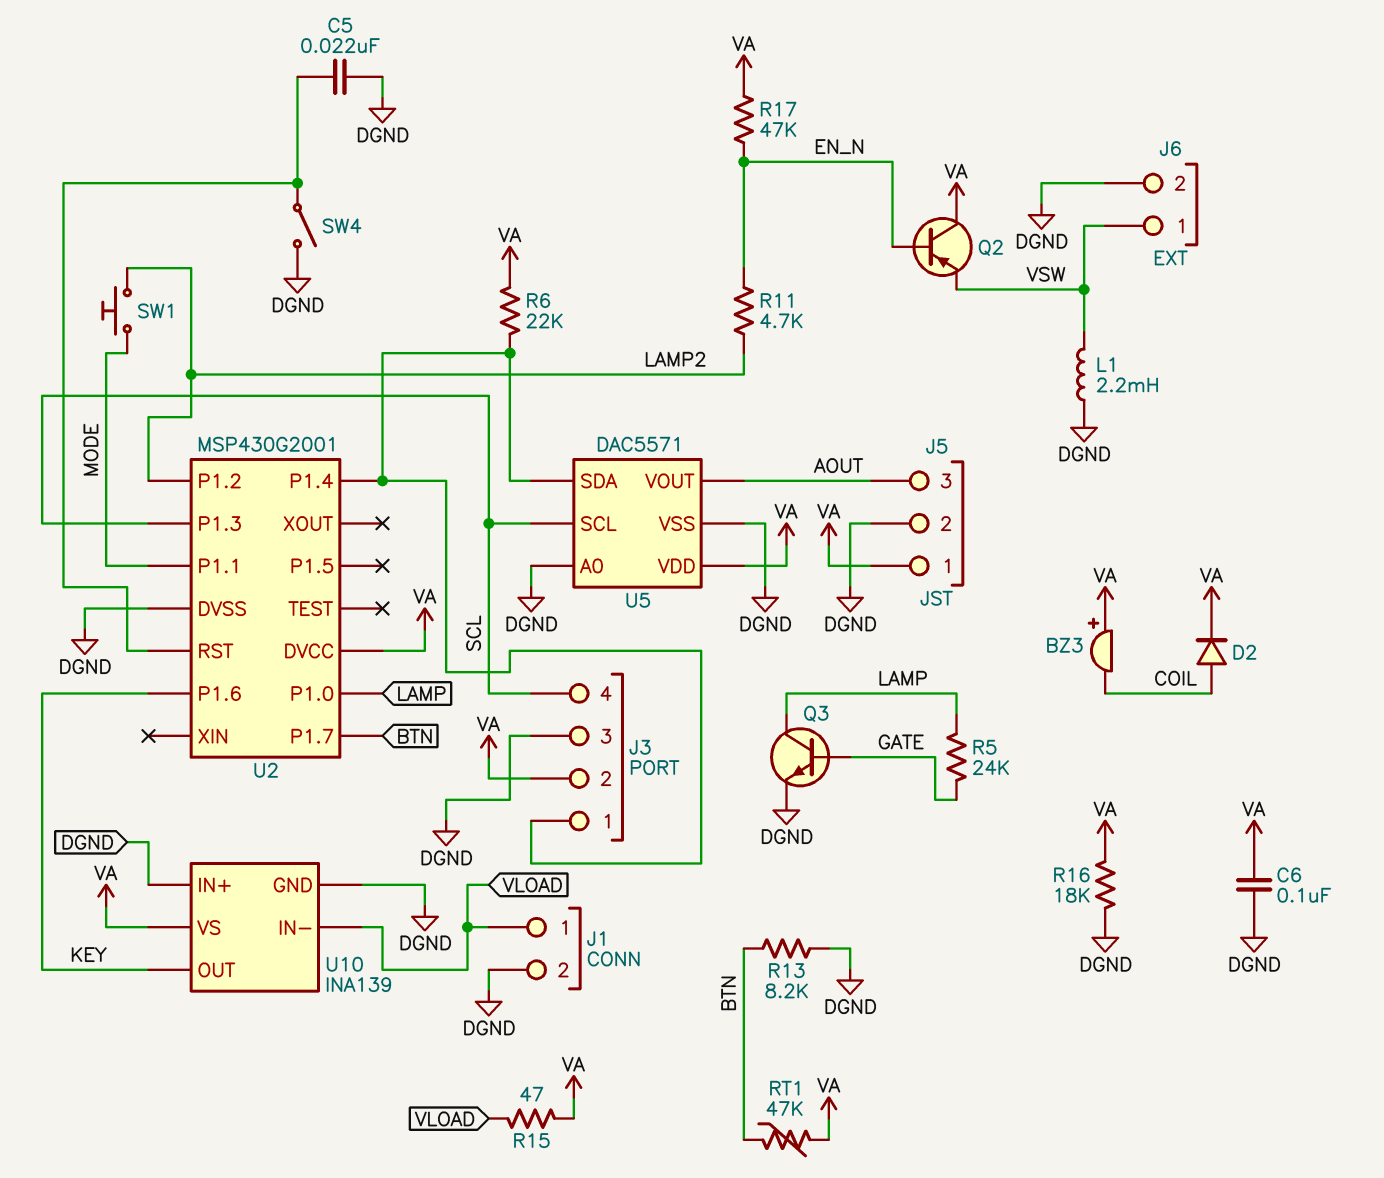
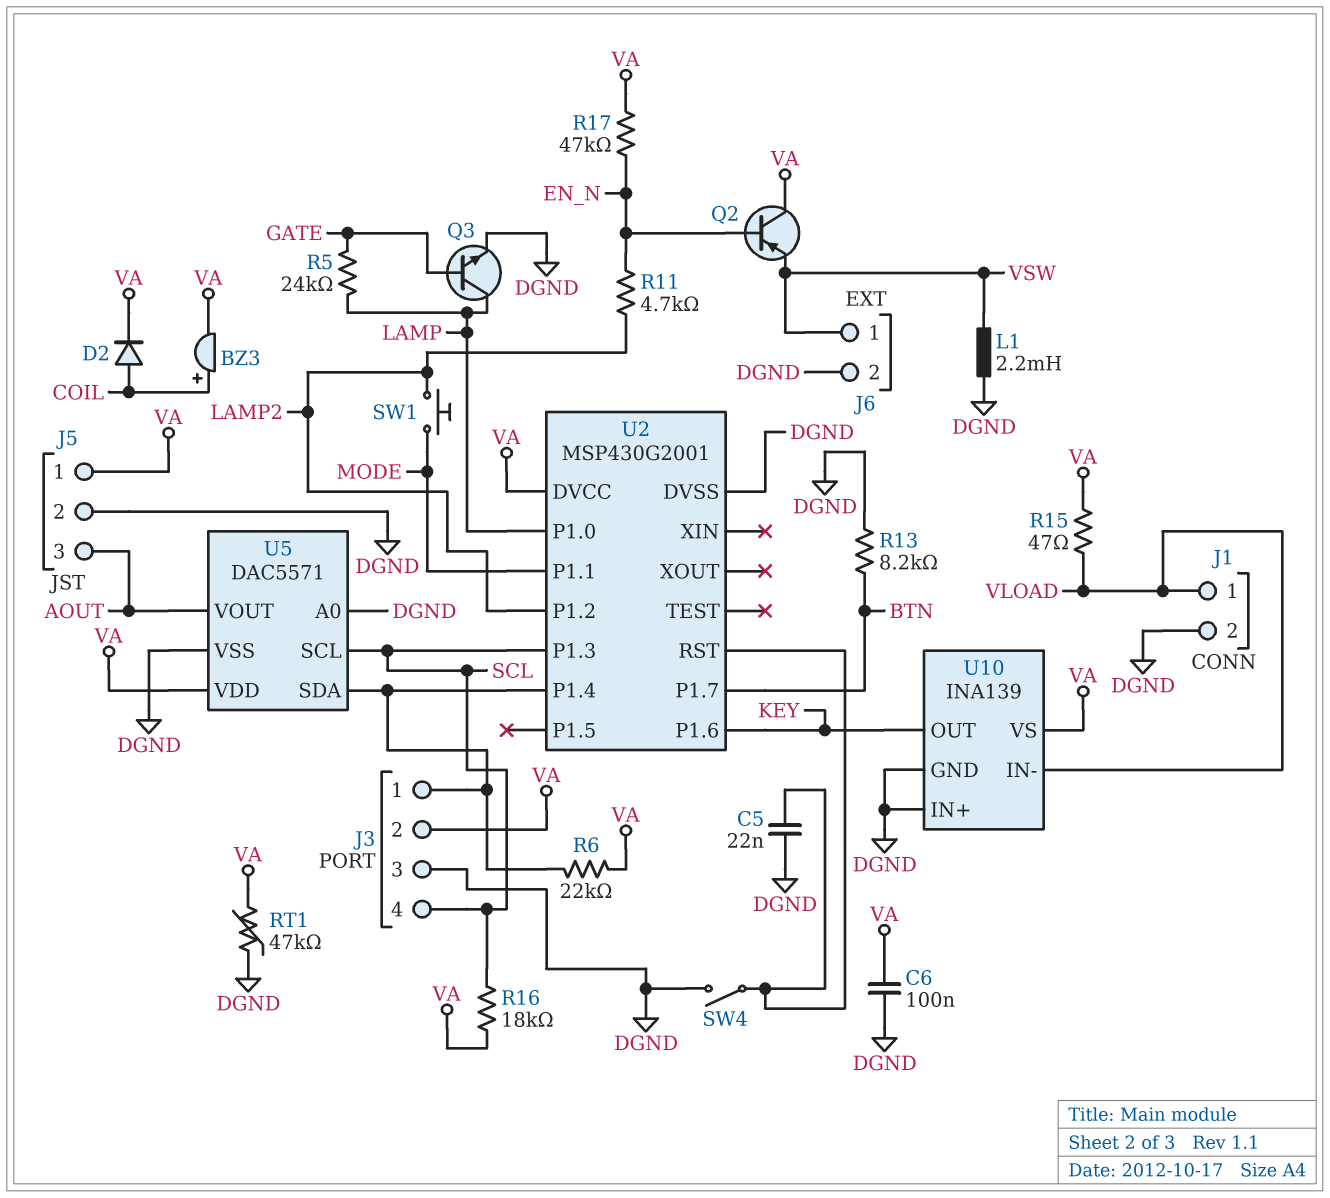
BZ3: buzzer (plus VA, minus COIL) -> buzzer (plus COIL, minus VA)
R16: 18k (DGND, VA) -> 18k (SCL, VA)
RT1: 47k (BTN, VA) -> 47k (DGND, VA)

